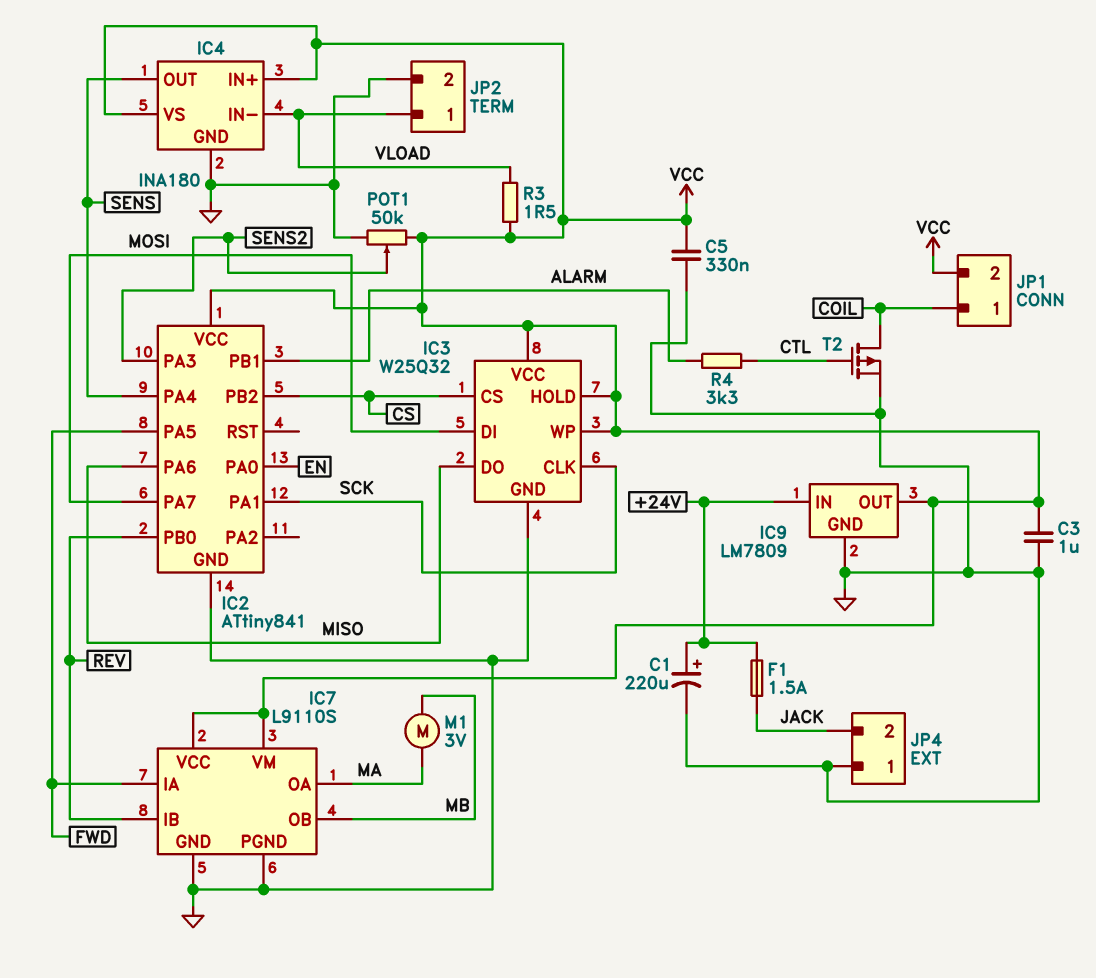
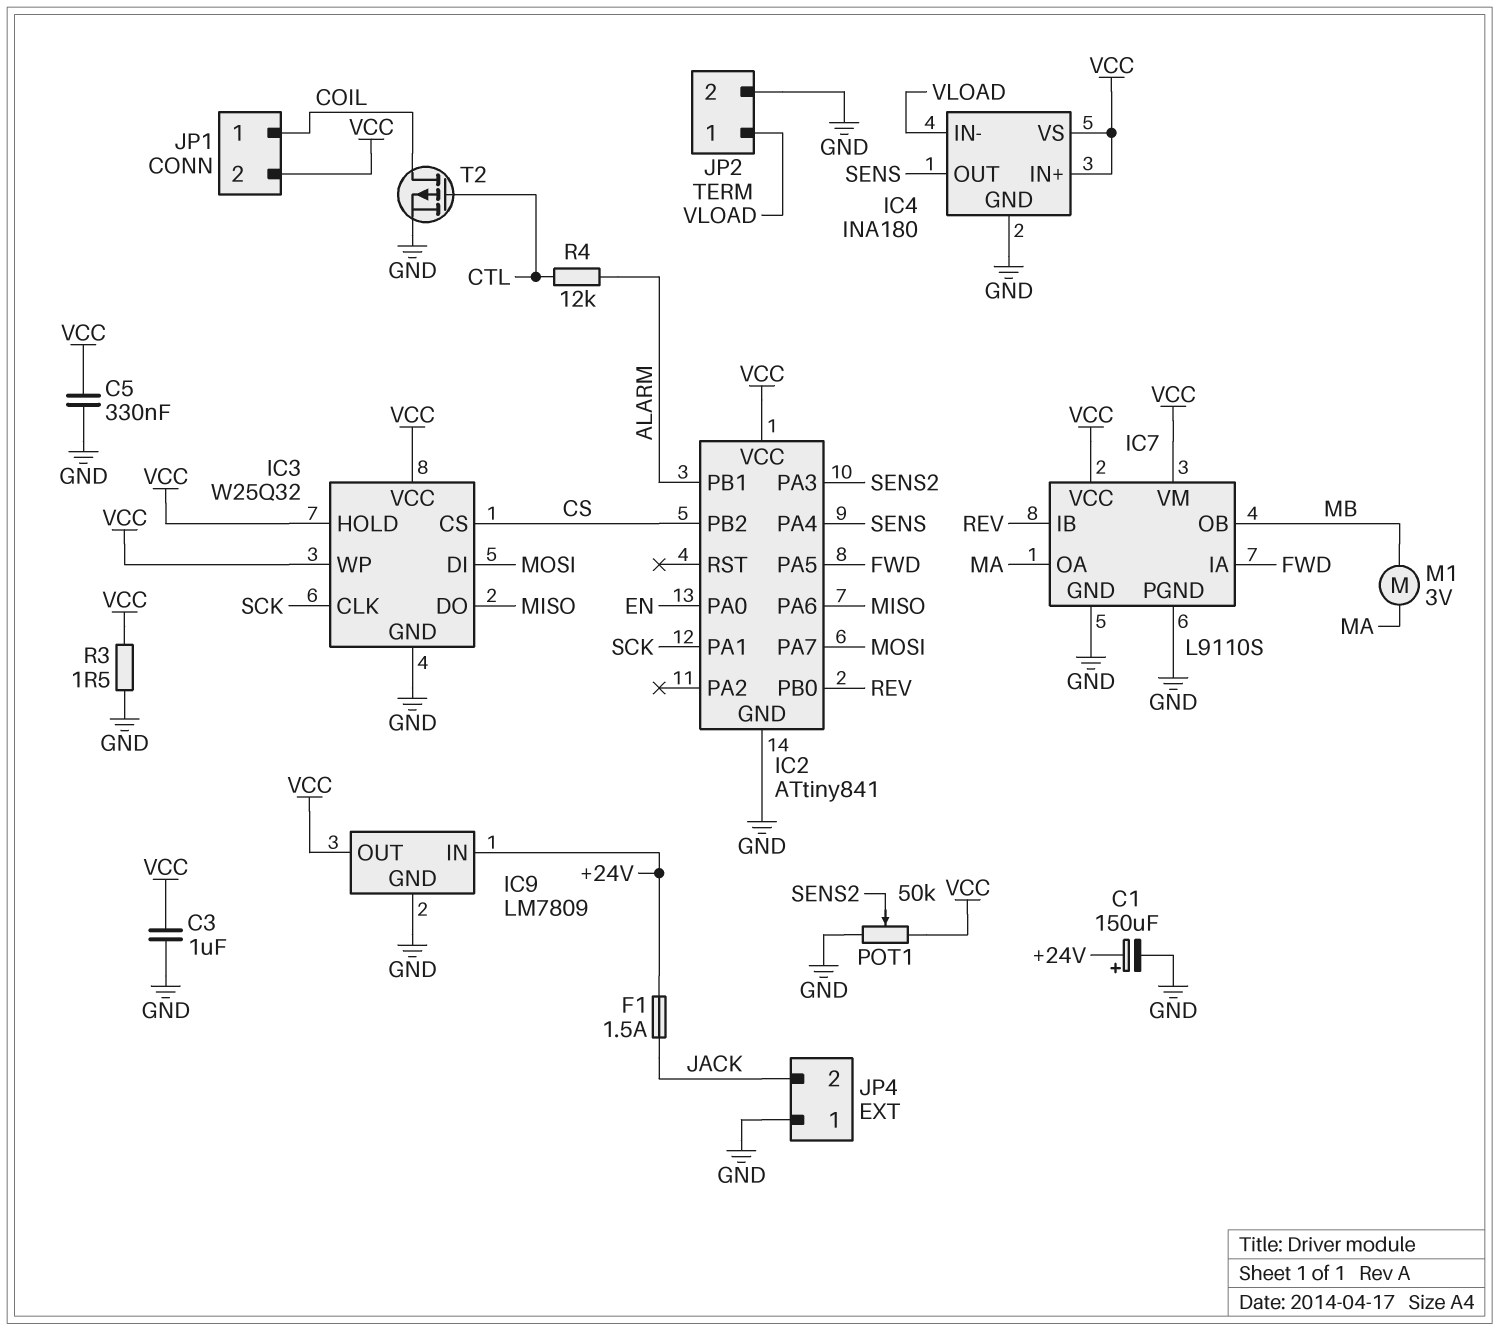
C1: 220uF (plus +24V, minus GND) -> 150uF (plus +24V, minus GND)
R3: 1.5 (VCC, VLOAD) -> 1.5 (GND, VCC)
R4: 3.3k (ALARM, CTL) -> 12k (ALARM, CTL)

